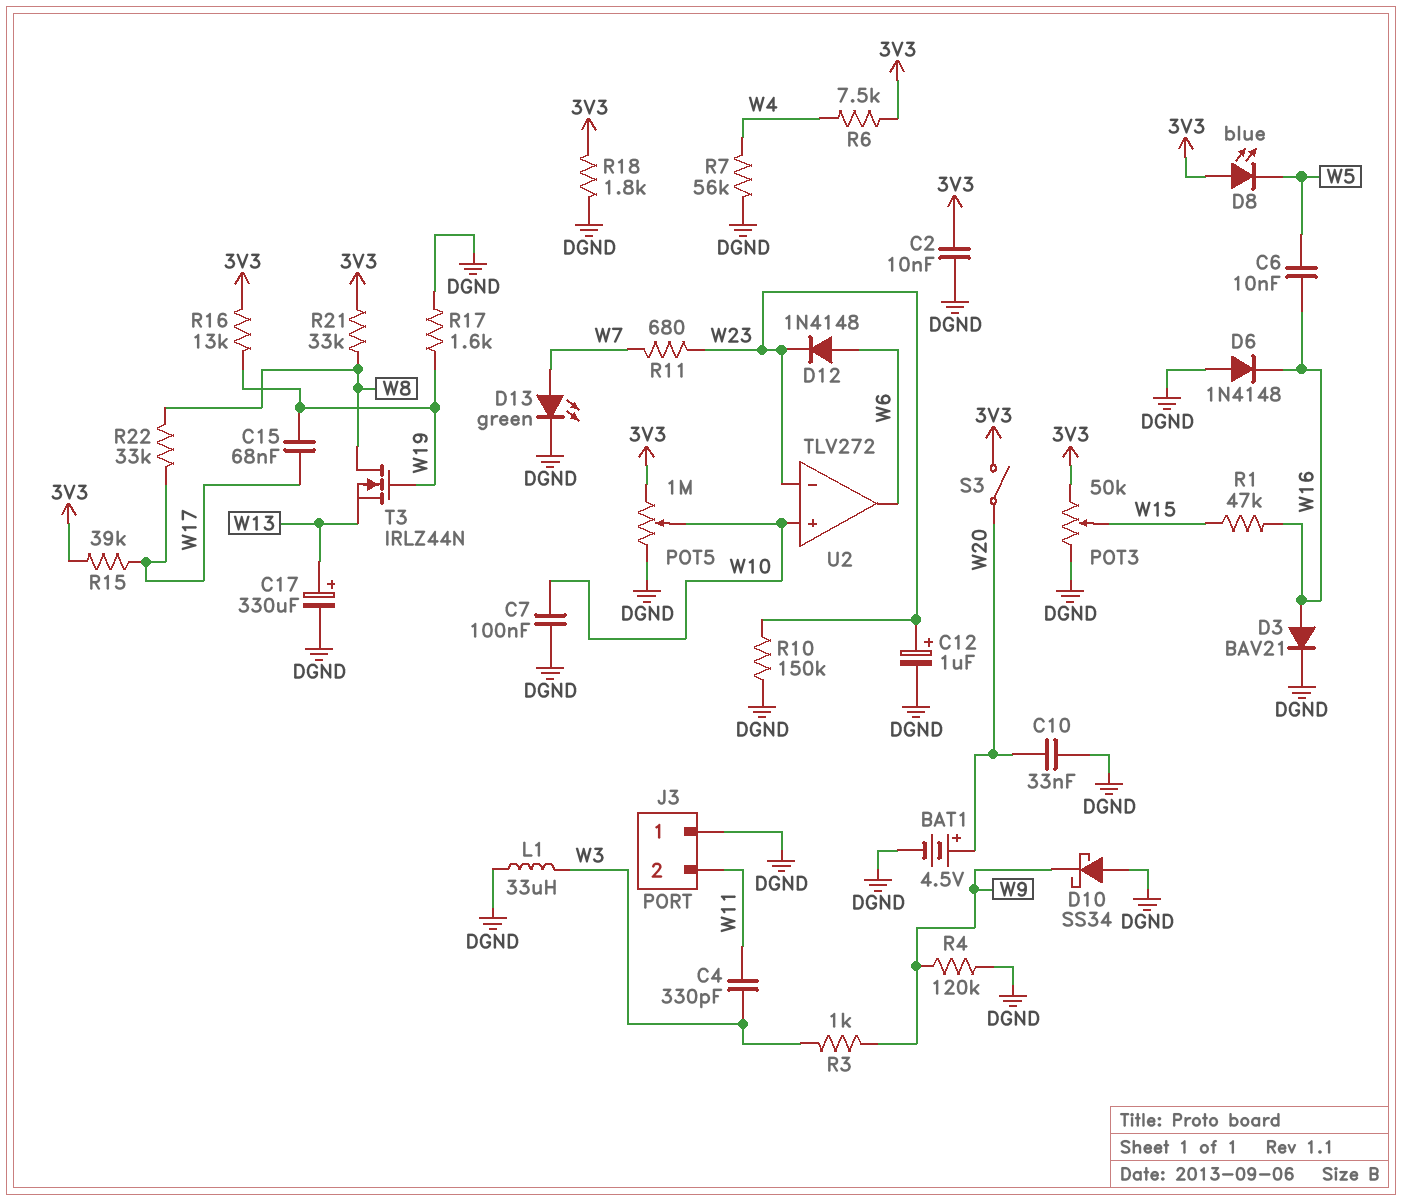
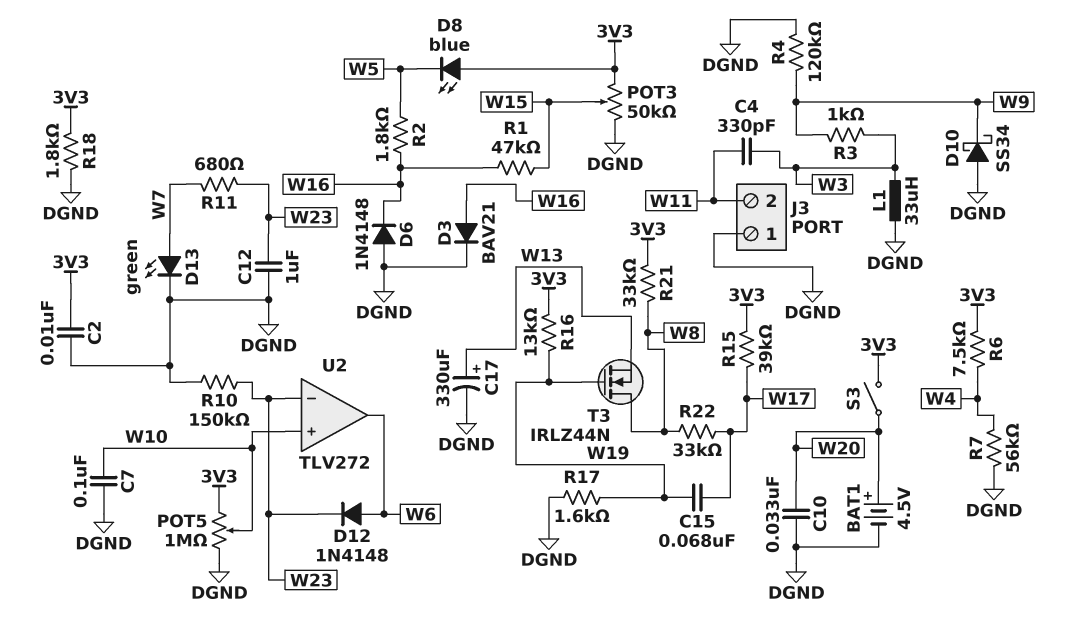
C6: 10nF (W5, W16) -> none
C12: 1uF (plus W23, minus DGND) -> 1uF (DGND, W23)
R2: none -> 1.8k (W5, W16)

